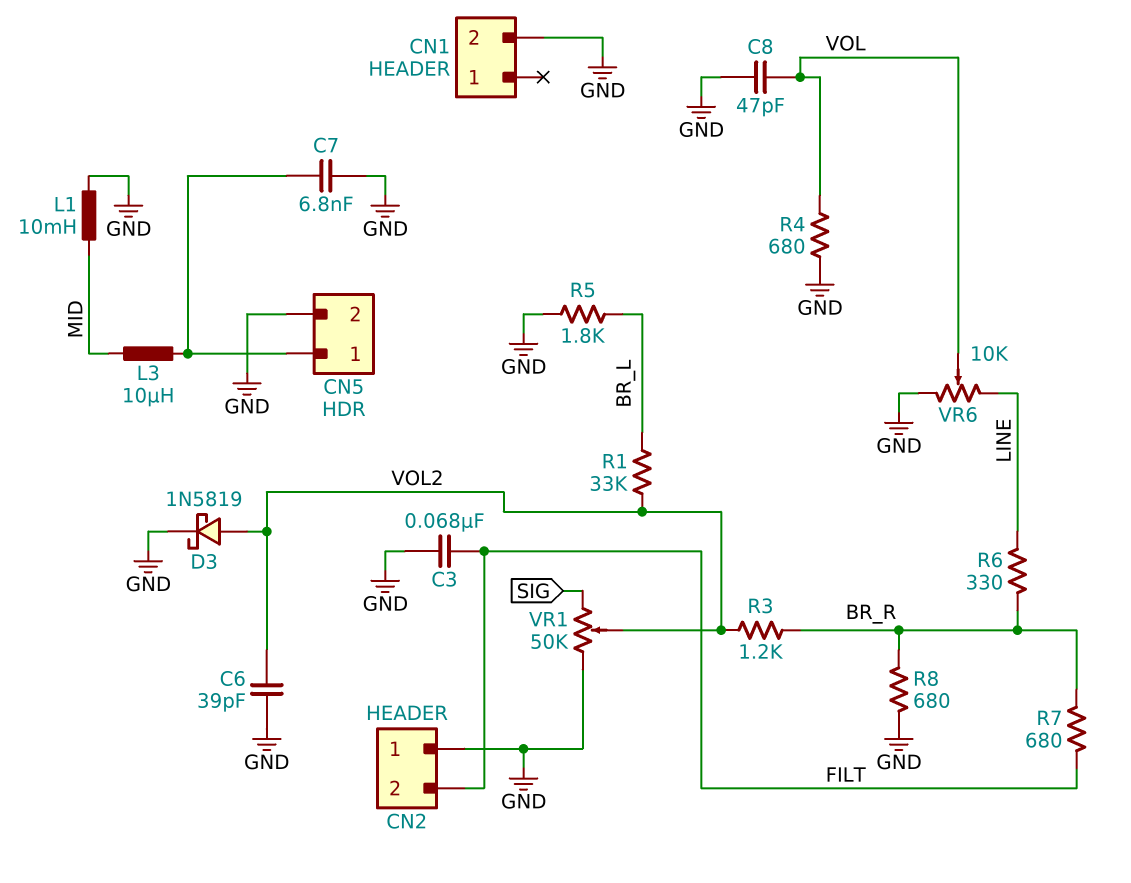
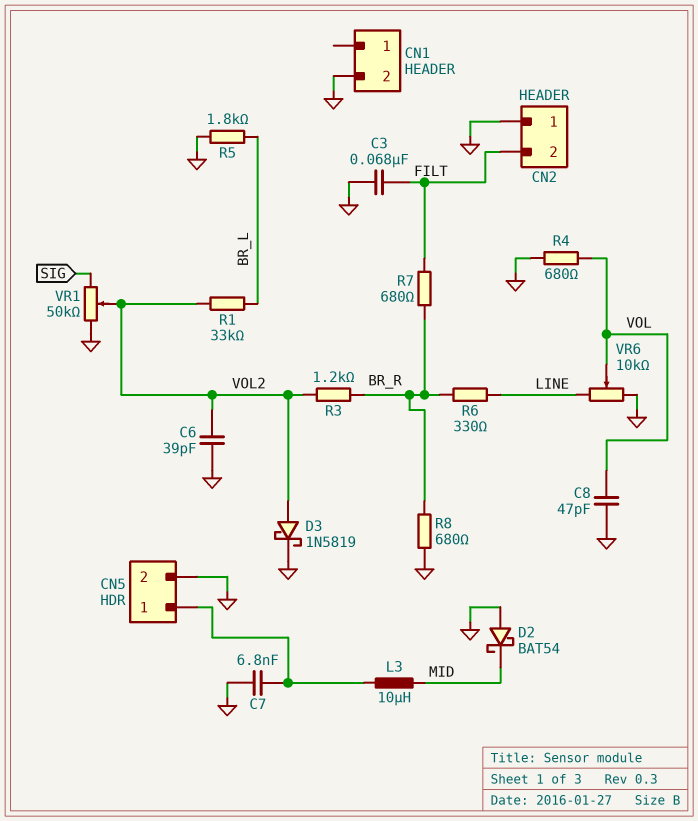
D2: none -> schottky BAT54 (A GND, K MID)
L1: 10mH (GND, MID) -> none

